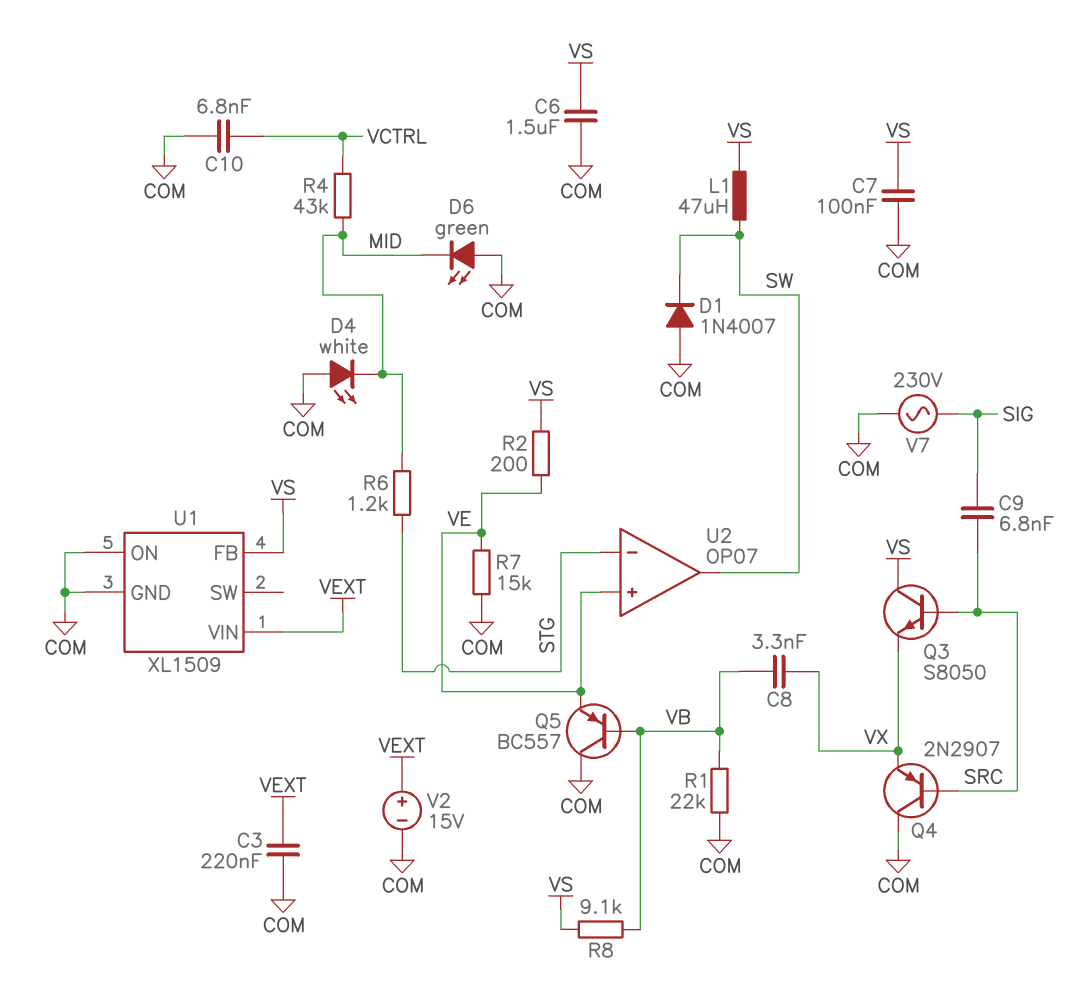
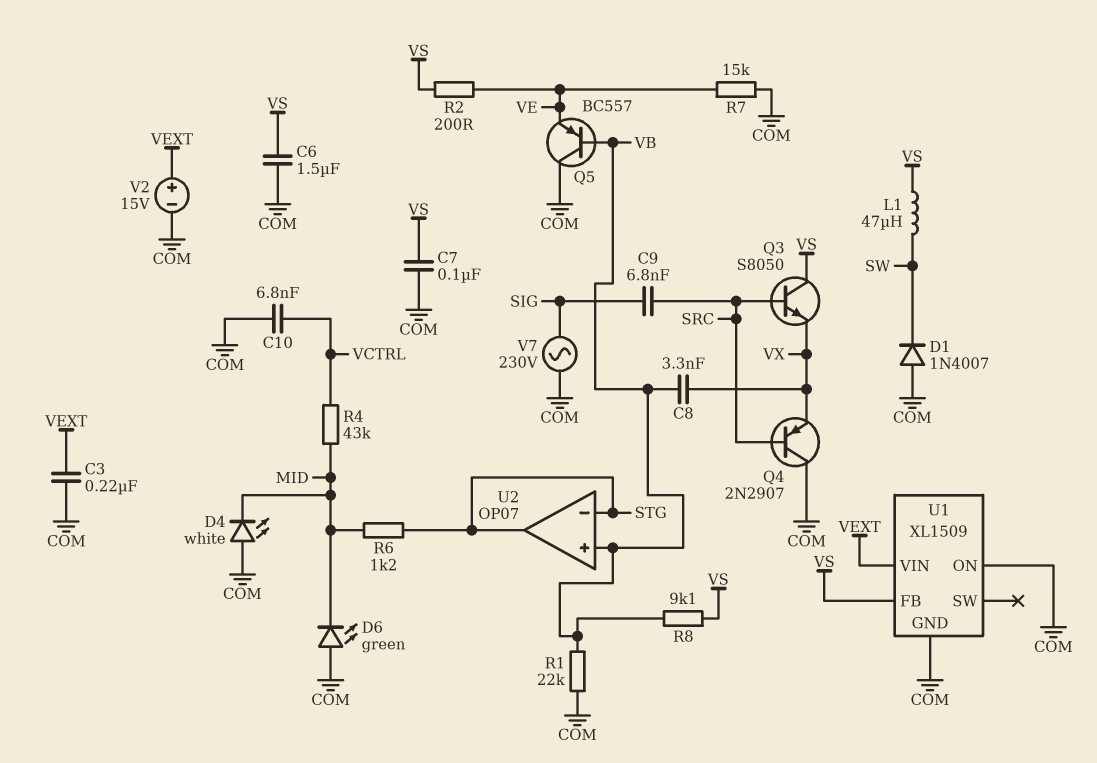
U2 pin in+: VE -> VB
U2 pin out: SW -> STG

